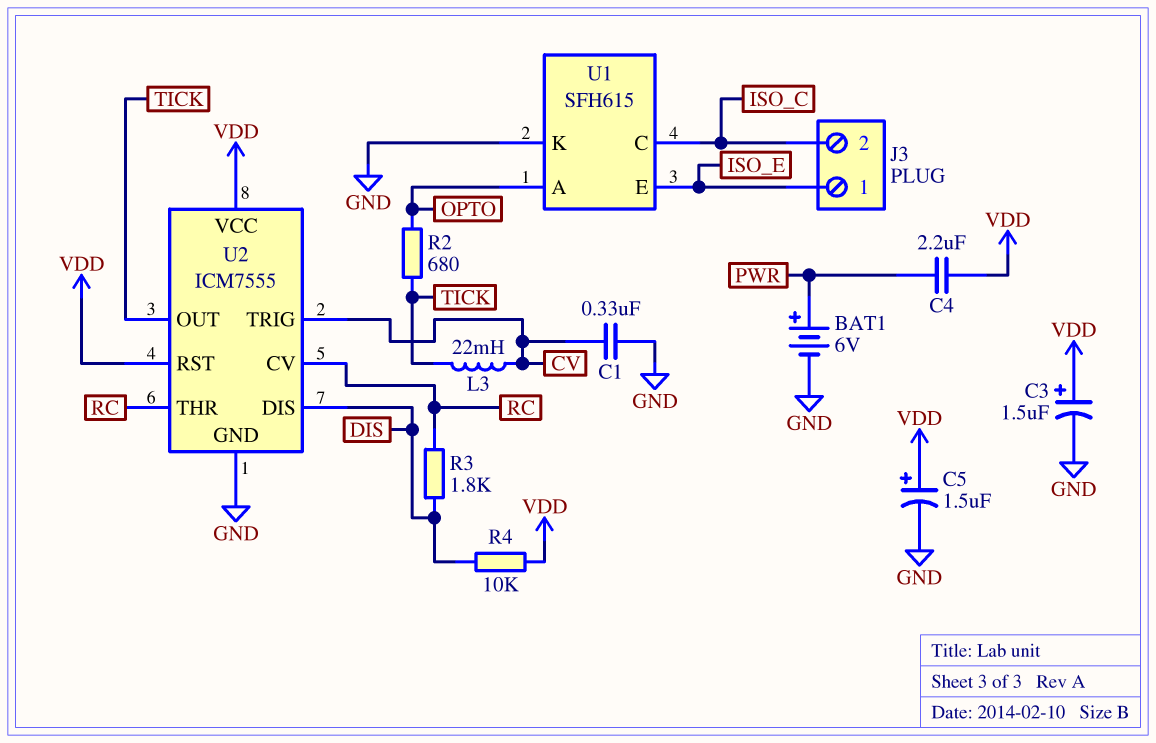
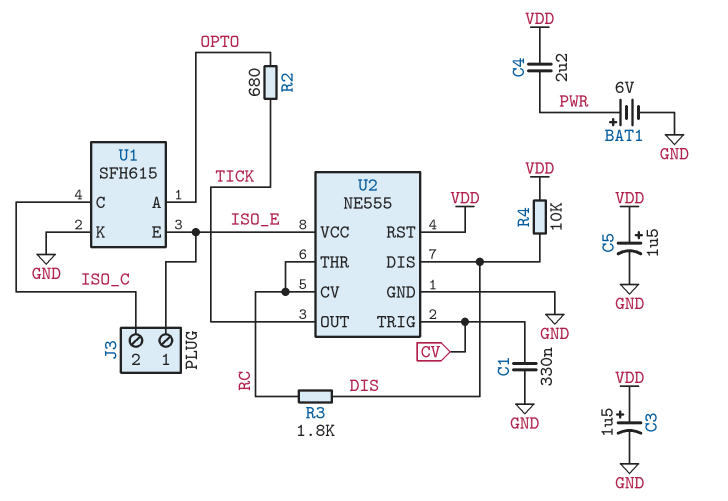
L3: 22mH (CV, TICK) -> none
U2: ICM7555 -> NE555
U2 pin VCC: VDD -> ISO_E

